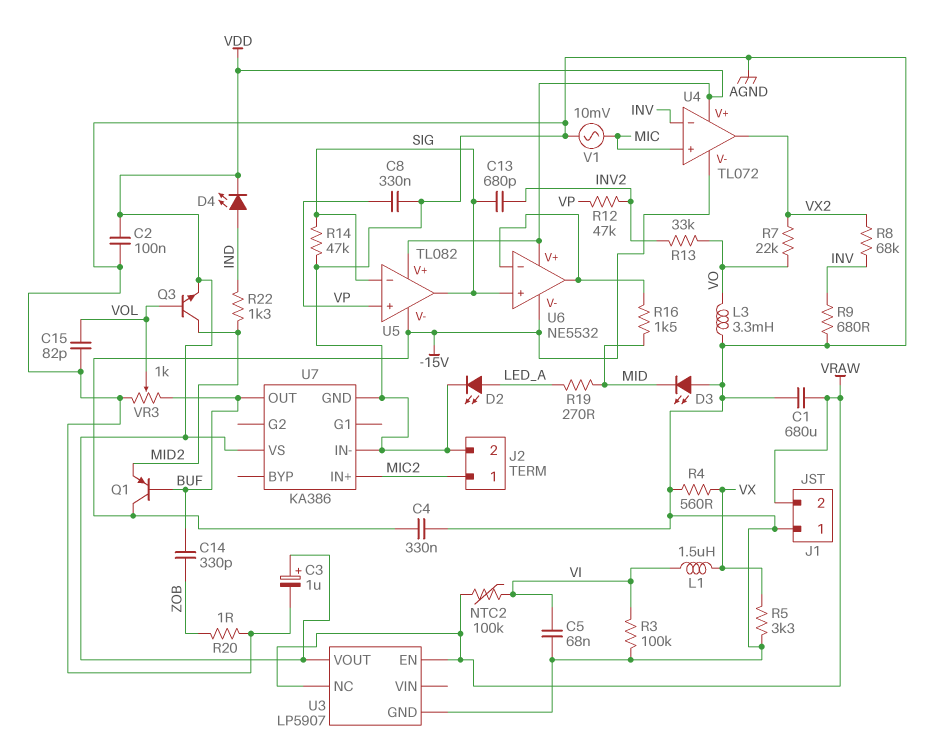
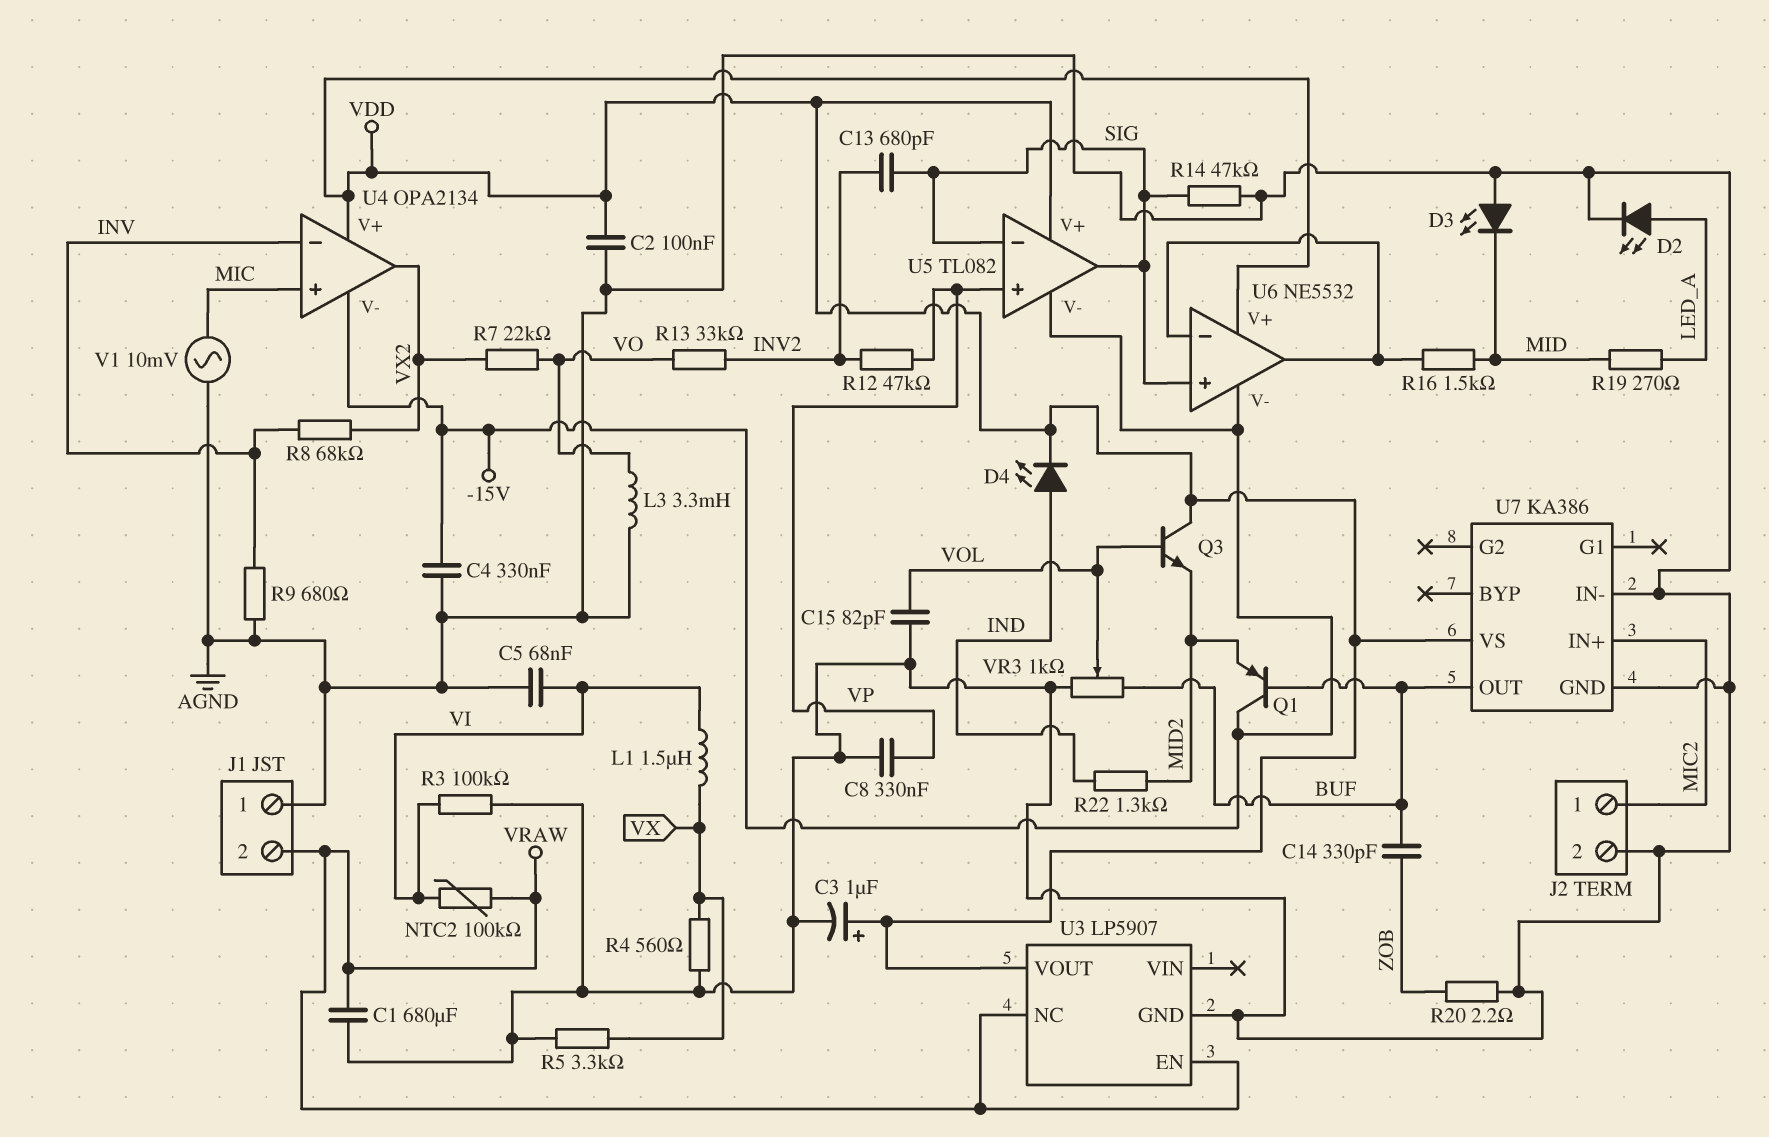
Q3: NPN (B VOL, C MID2, E VDD) -> NPN (B VOL, C VDD, E MID2)
R20: 1 (AGND, ZOB) -> 2.2 (AGND, ZOB)
U4: TL072 -> OPA2134

